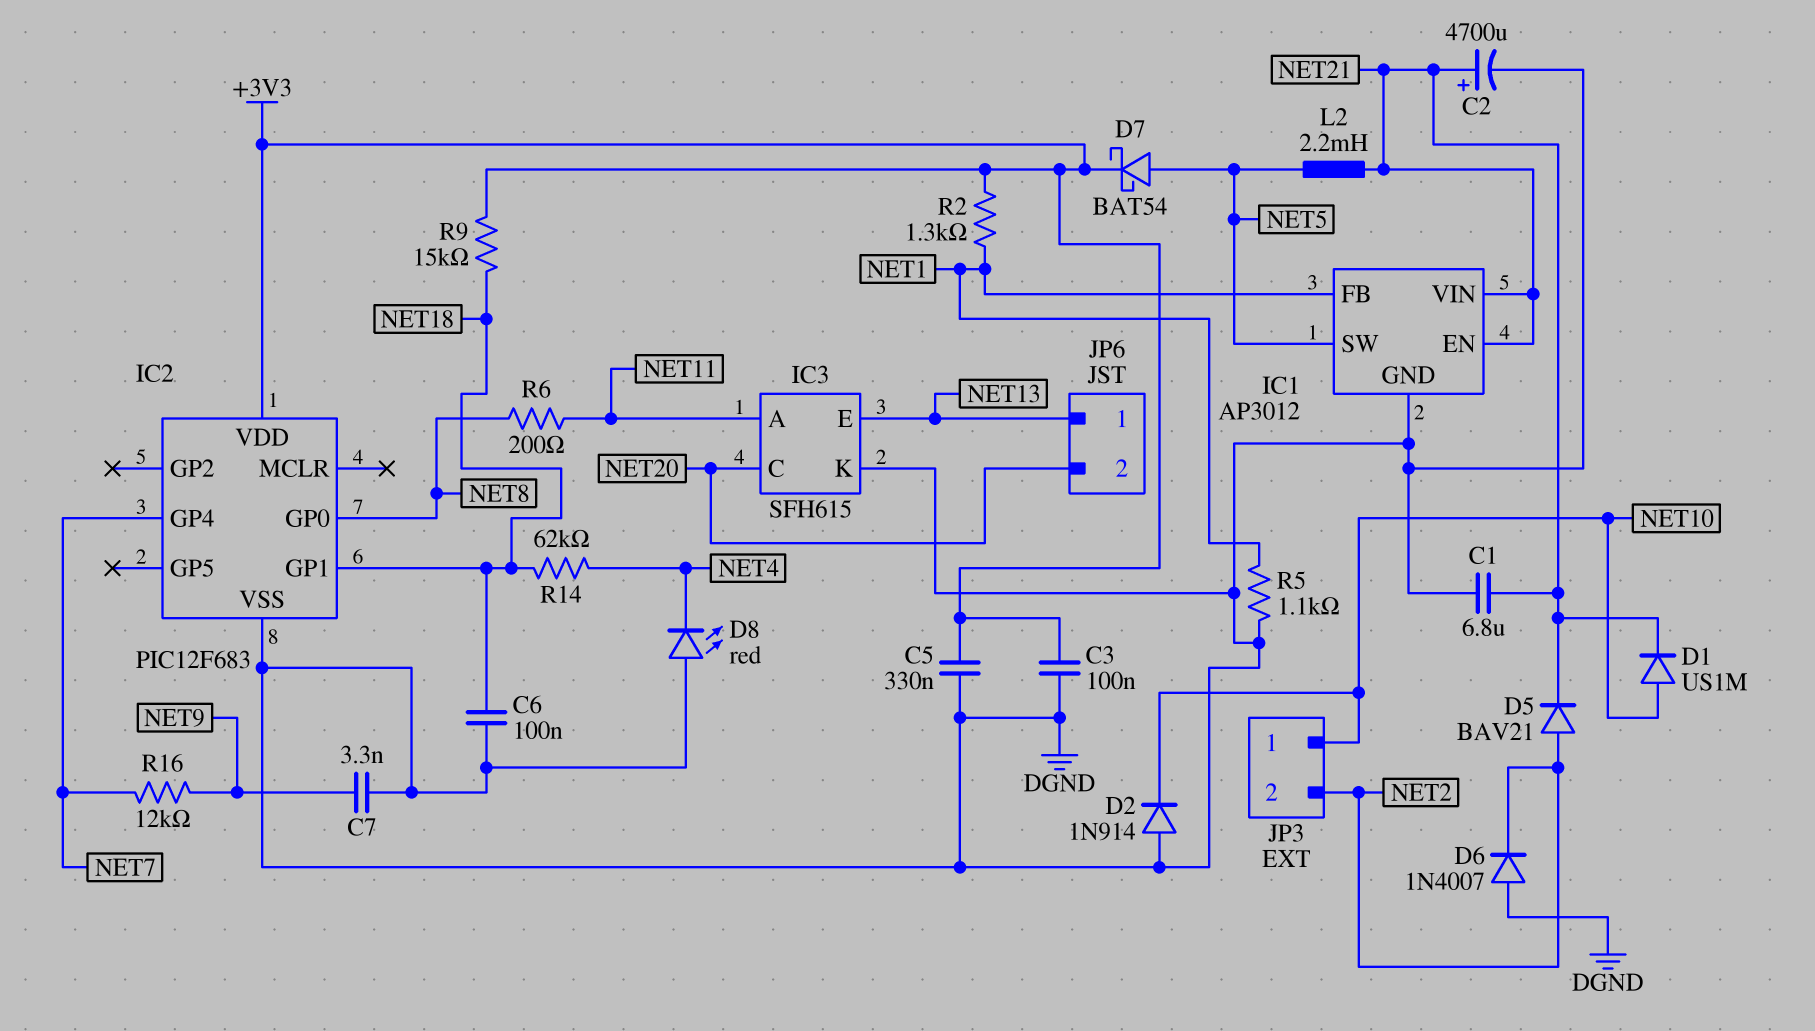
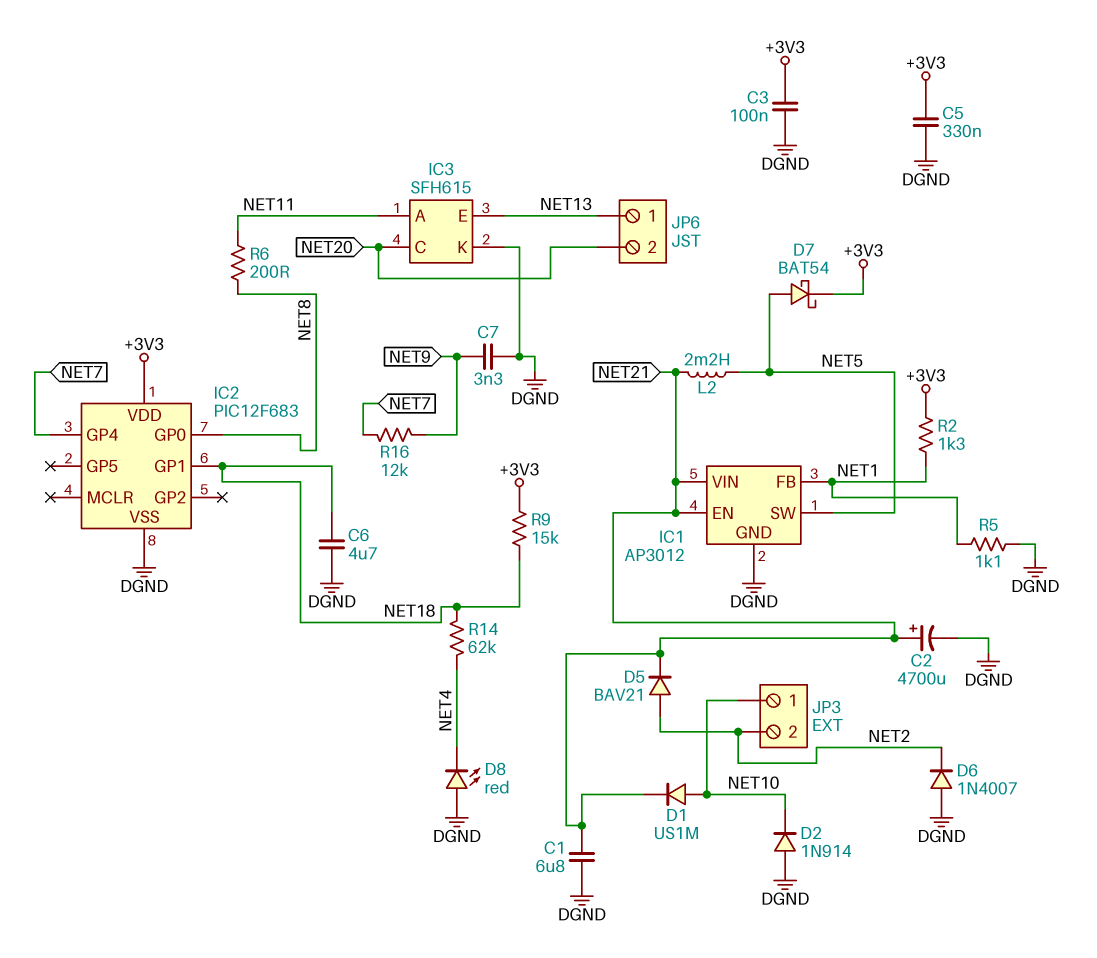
C6: 100nF (DGND, NET18) -> 4.7uF (DGND, NET18)

